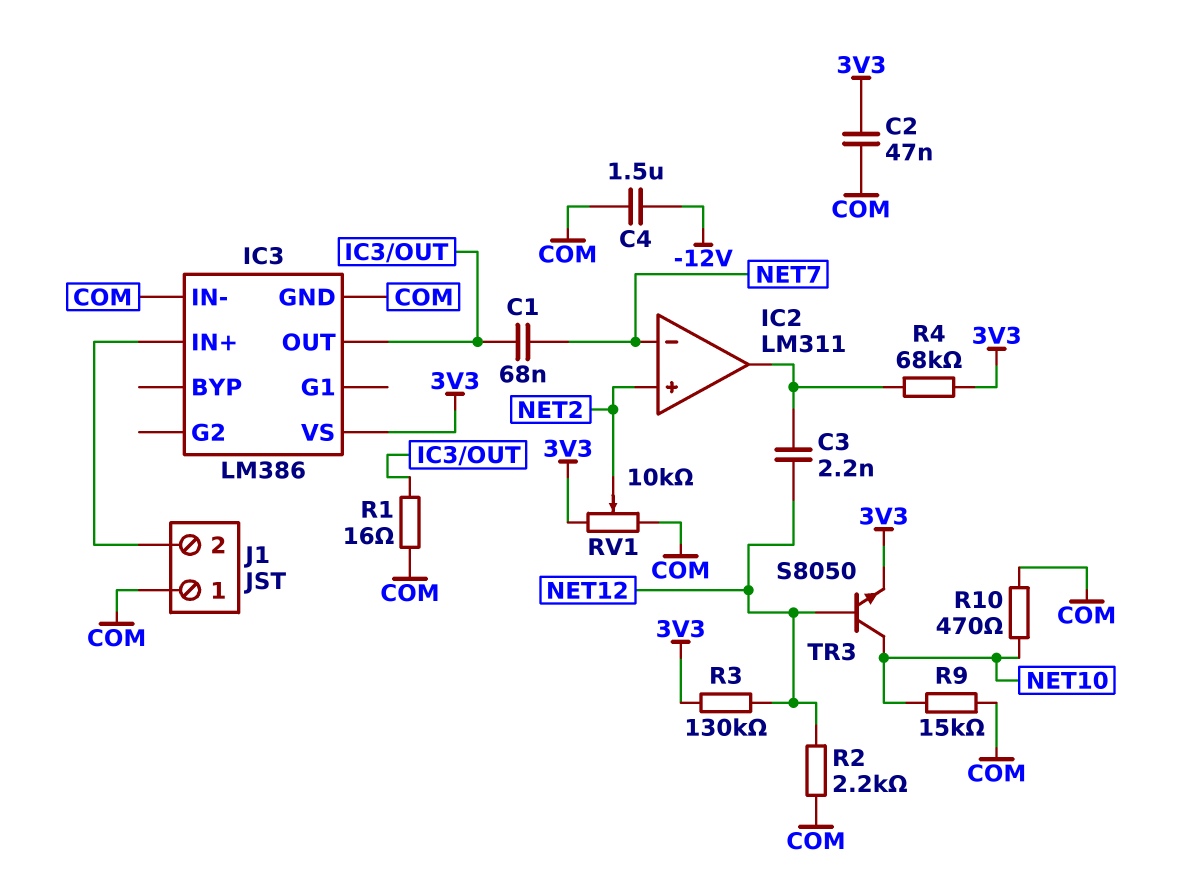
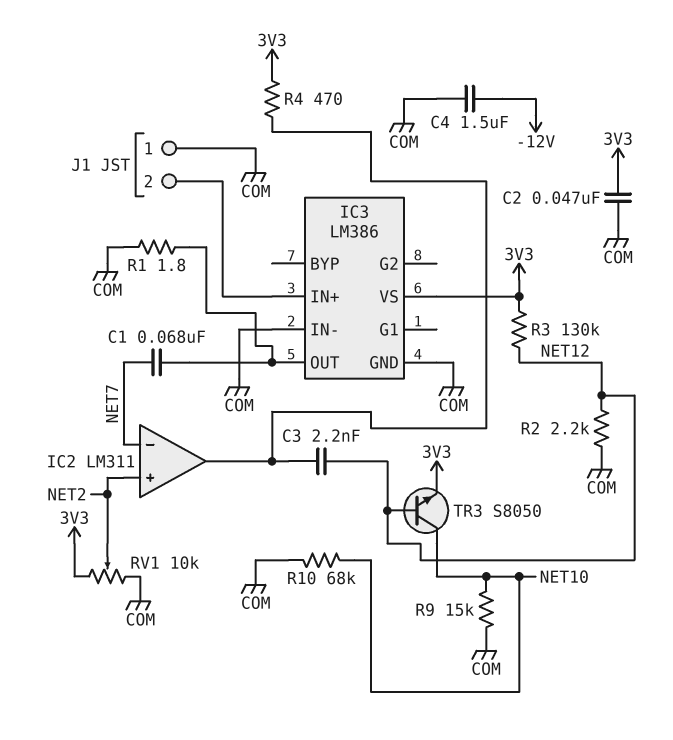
R1: 16 (COM, IC3/OUT) -> 1.8 (COM, IC3/OUT)
R4: 68k (3V3, IC2/out) -> 470 (3V3, IC2/out)
R10: 470 (COM, NET10) -> 68k (COM, NET10)

